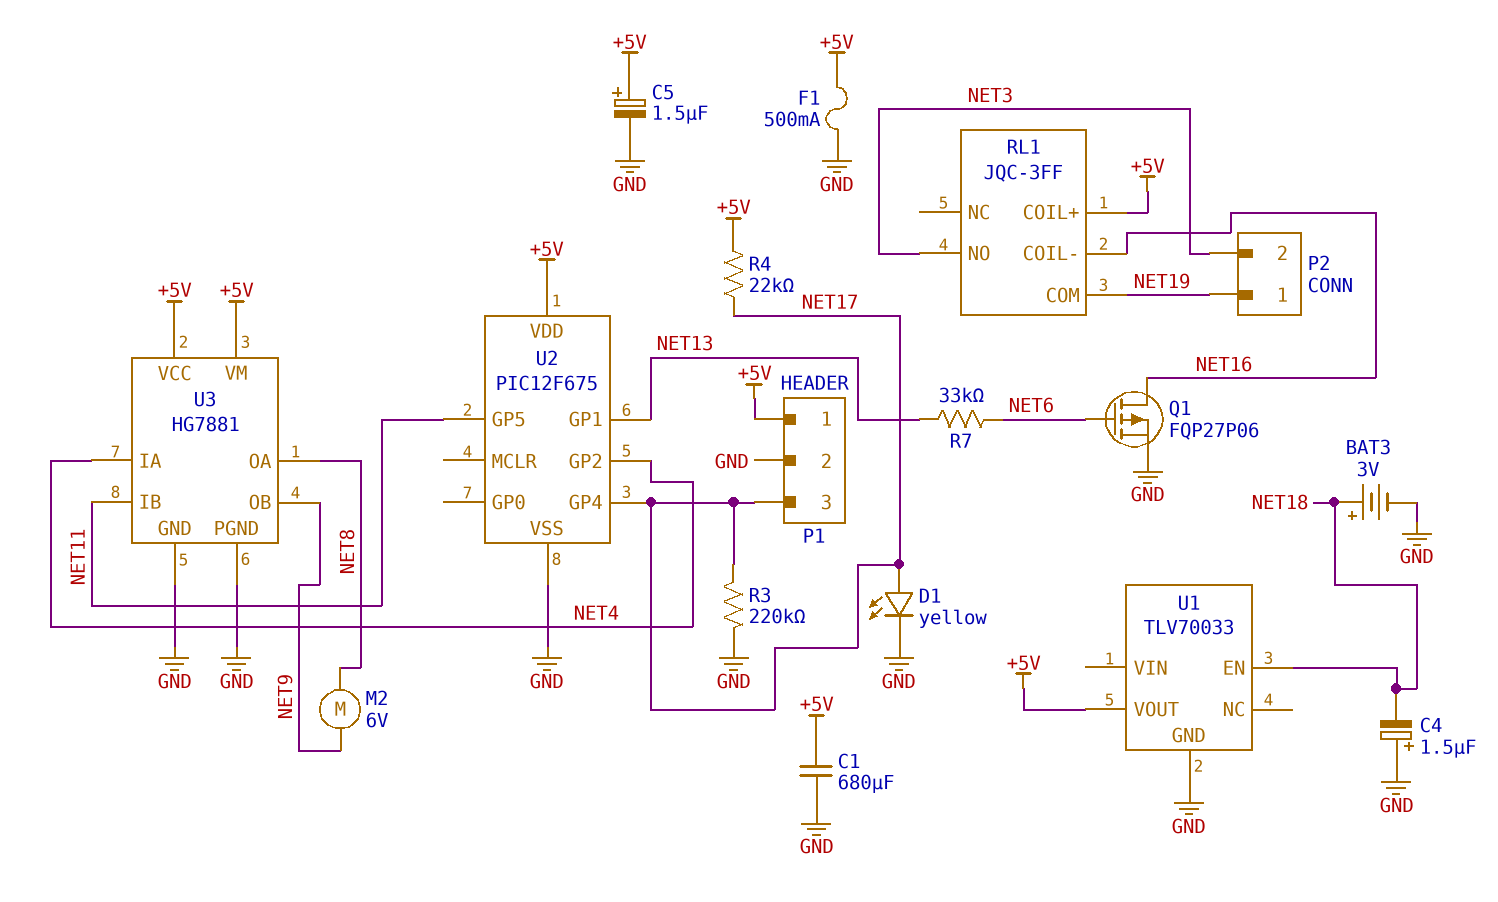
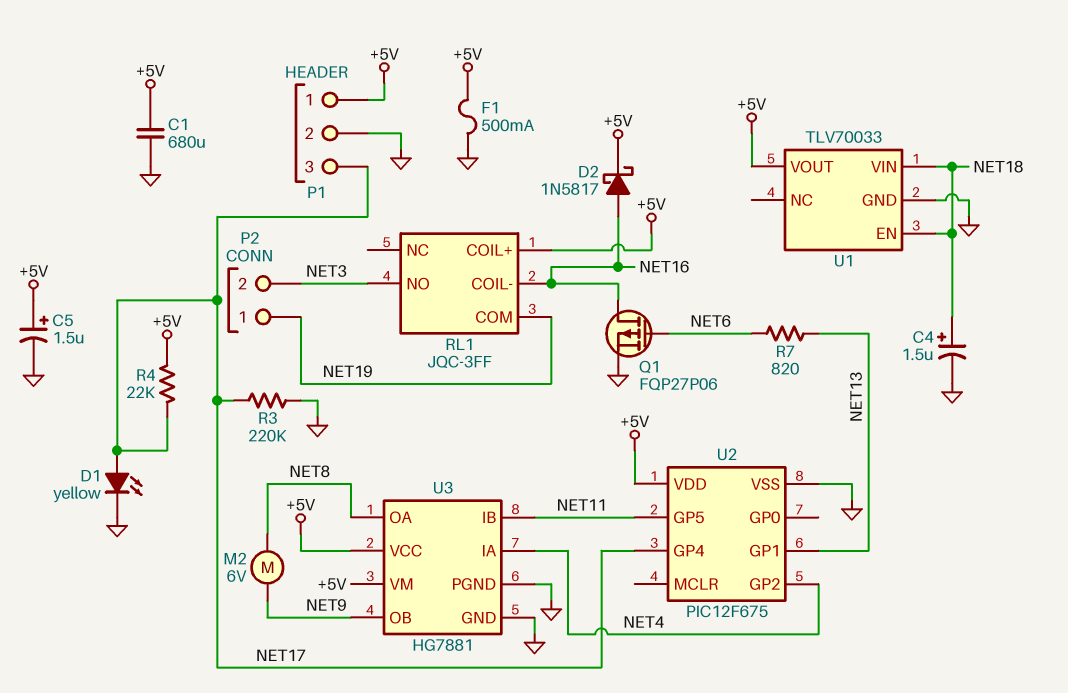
BAT3: 3V (plus NET18, minus GND) -> none
C4: 1.5uF (plus GND, minus NET18) -> 1.5uF (plus NET18, minus GND)
D2: none -> schottky 1N5817 (A NET16, K +5V)
R7: 33k (NET6, NET13) -> 820 (NET6, NET13)
U1 pin VIN: none -> NET18

